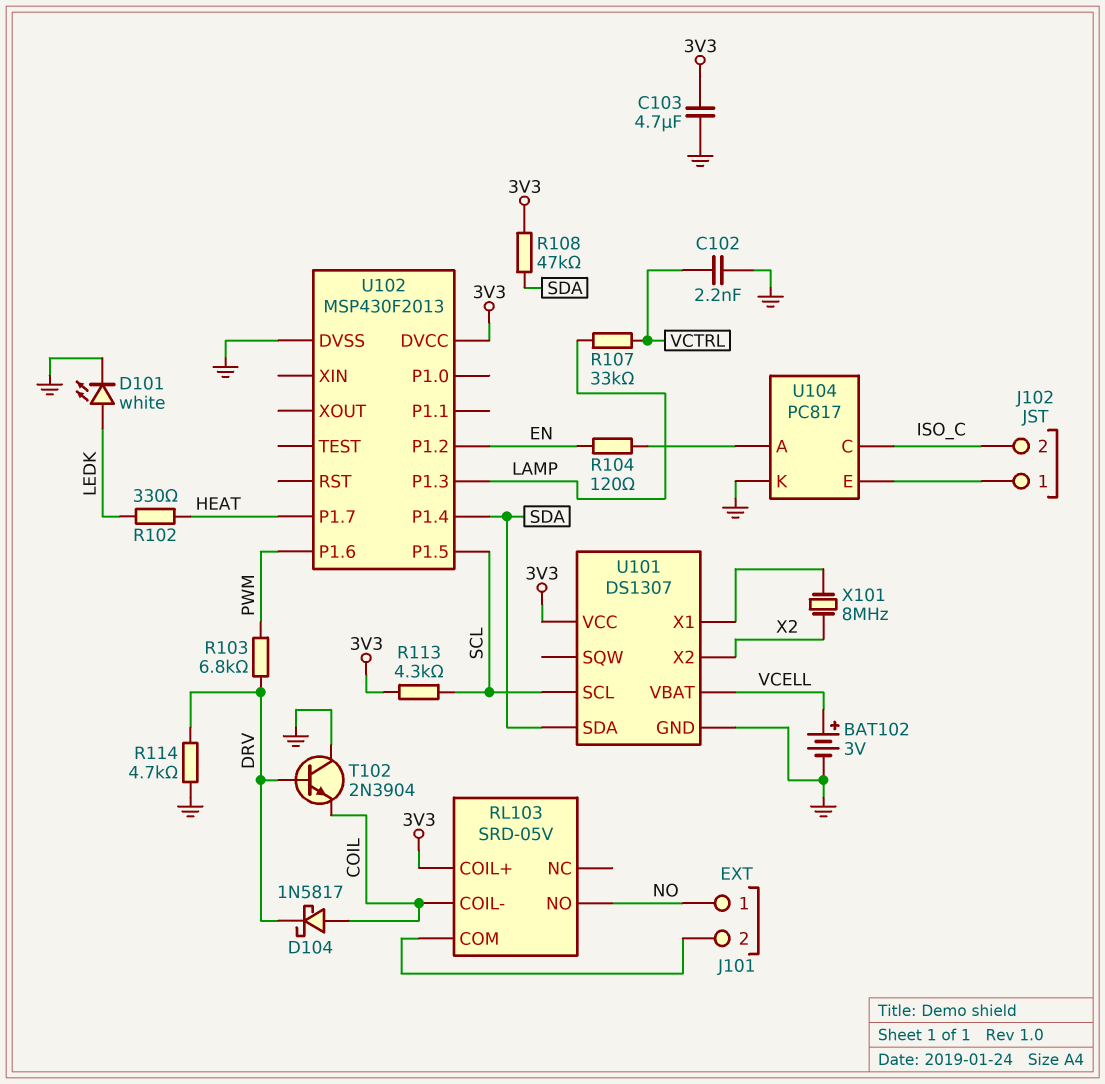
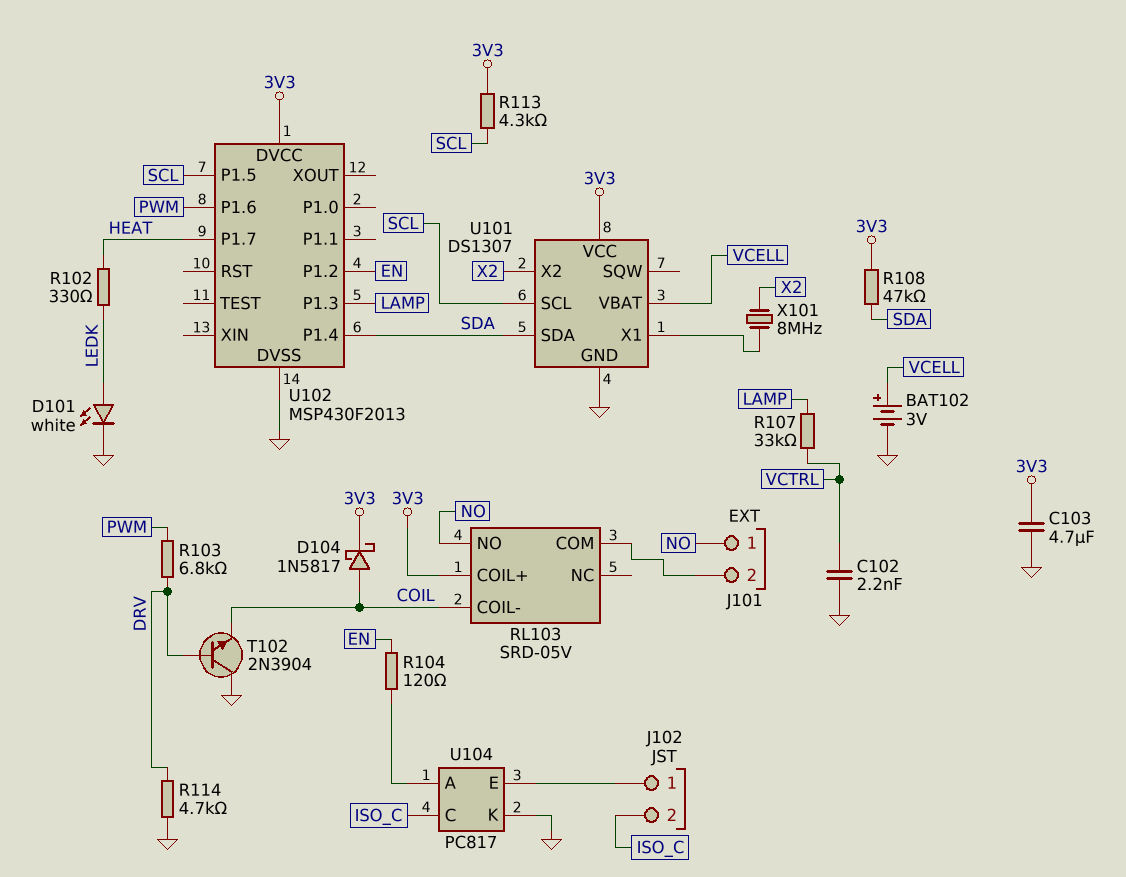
D104: schottky 1N5817 (A COIL, K DRV) -> schottky 1N5817 (A COIL, K 3V3)

